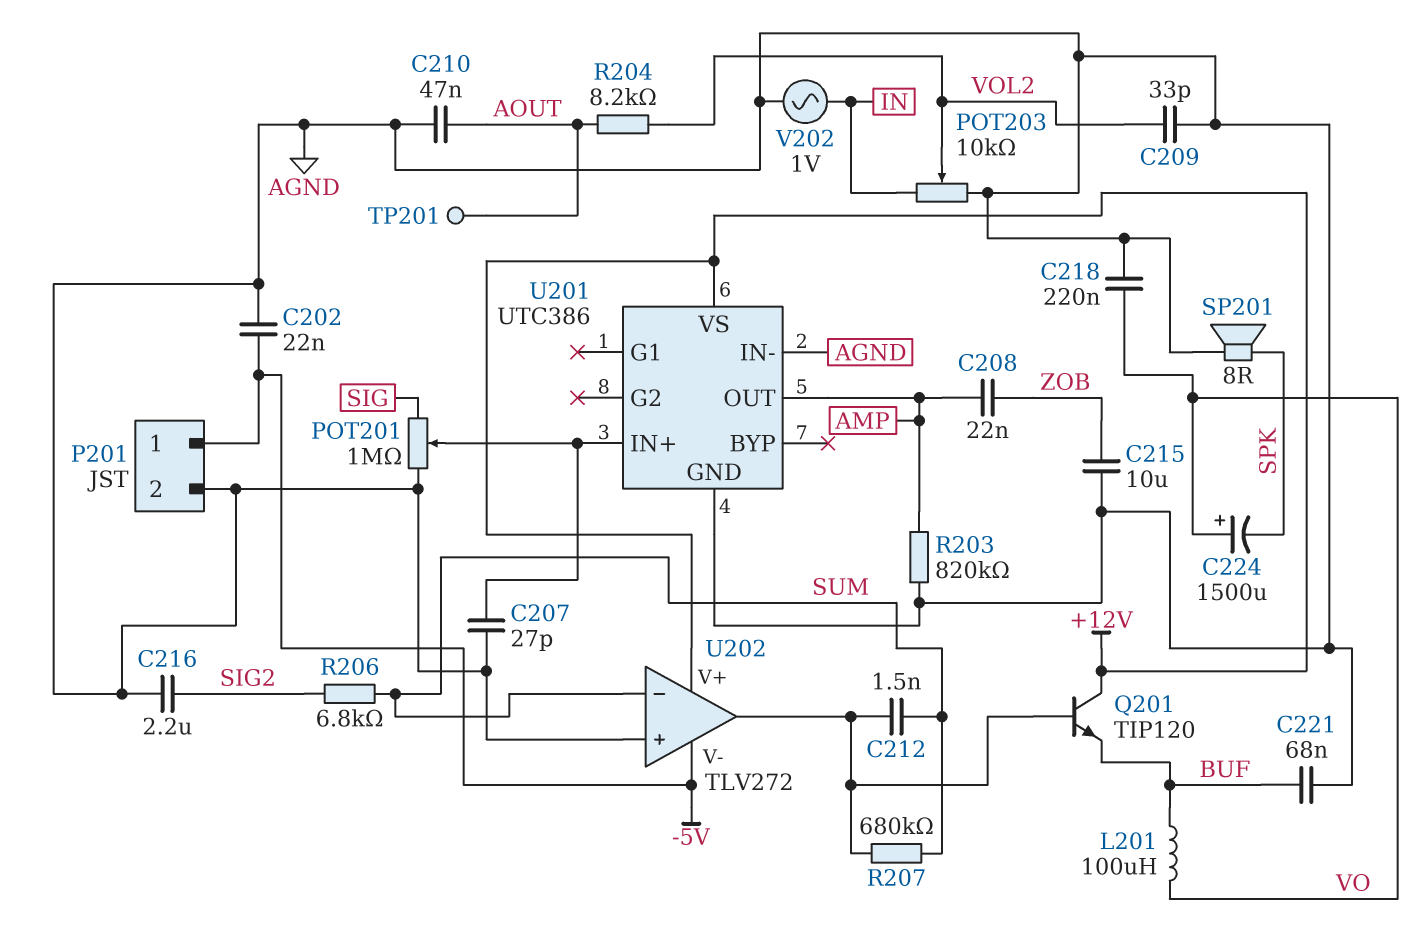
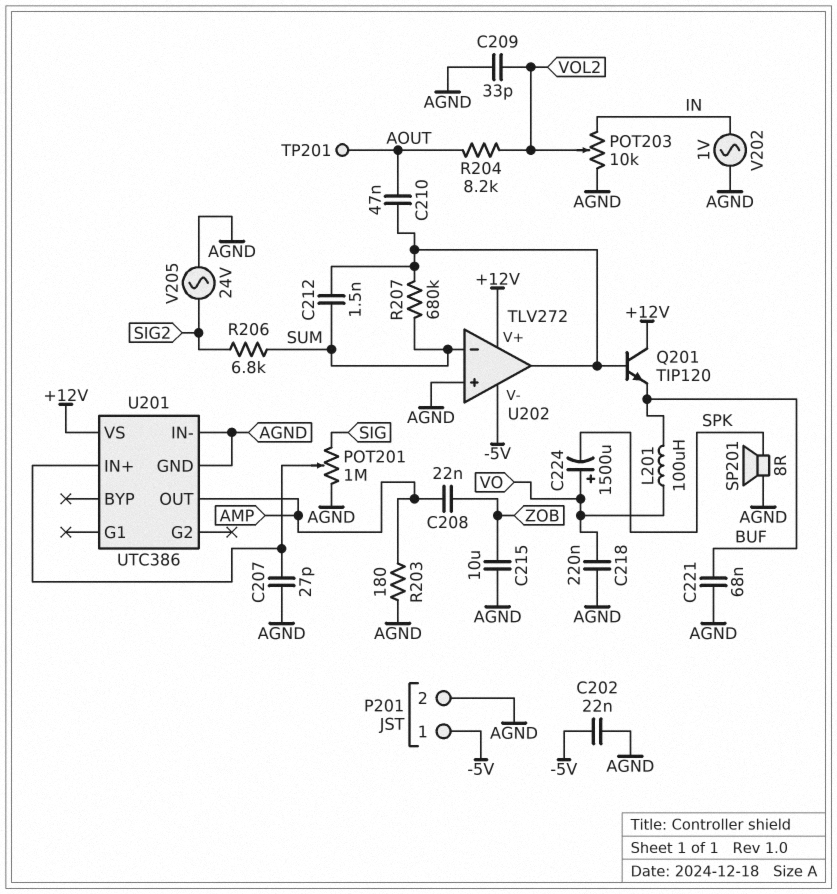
C210: 47nF (AGND, AOUT) -> 47nF (AOUT, U202/out)
C216: 2.2uF (AGND, SIG2) -> none
R203: 820k (AGND, AMP) -> 180 (AGND, AMP)
V205: none -> AC 24V (AGND, SIG2)

